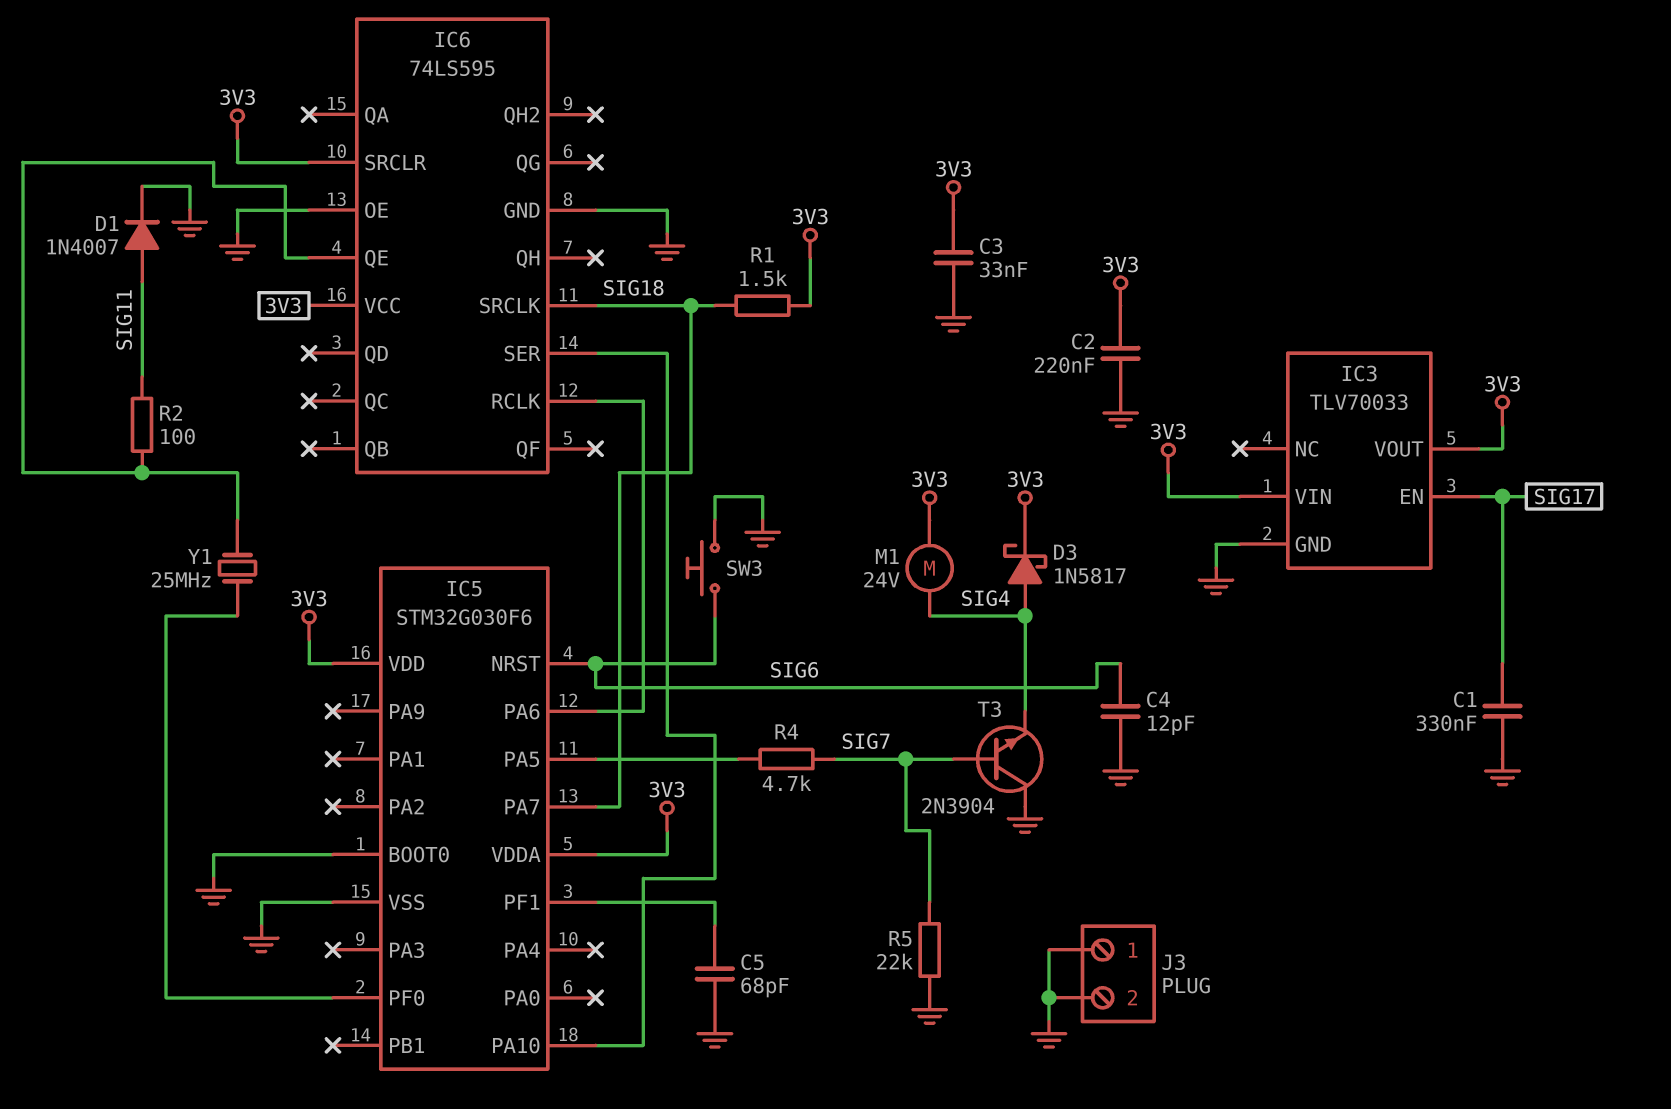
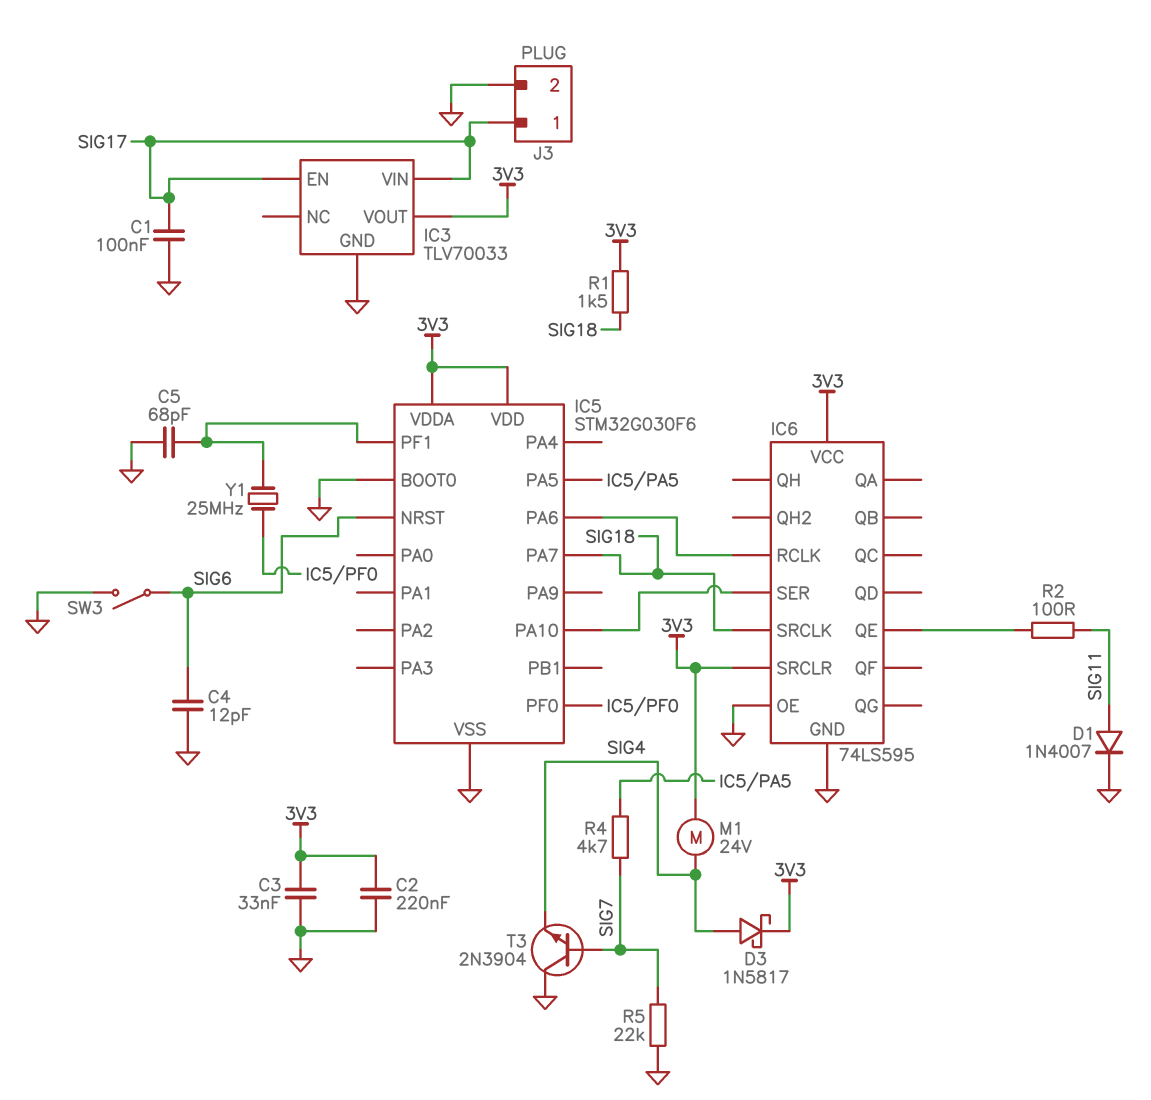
C1: 330nF (GND, SIG17) -> 100nF (GND, SIG17)
IC3 pin VIN: 3V3 -> SIG17
J3 pin 1: GND -> SIG17
SW3: button (GND, SIG6) -> switch (GND, SIG6)
Y1: 25MHz (IC5/PF0, IC6/QE) -> 25MHz (IC5/PF0, IC5/PF1)

